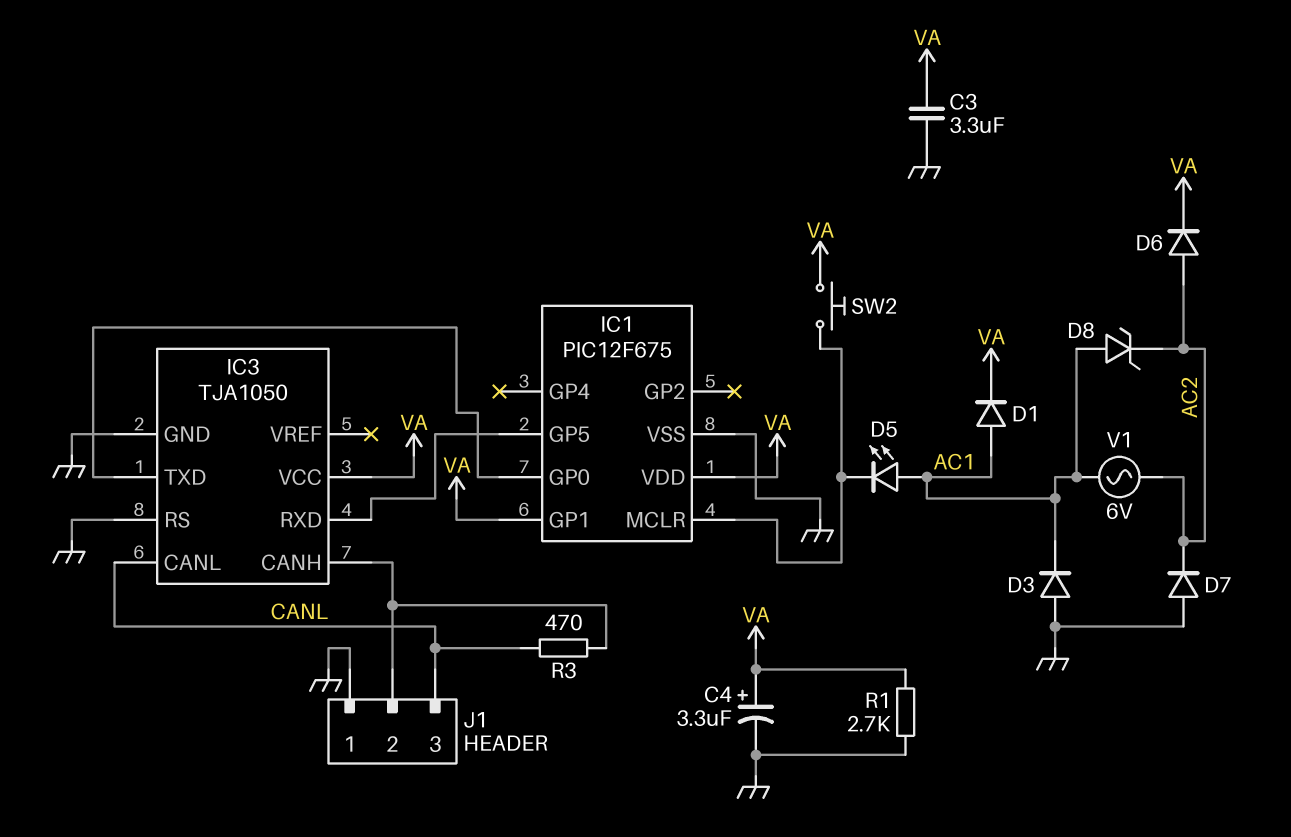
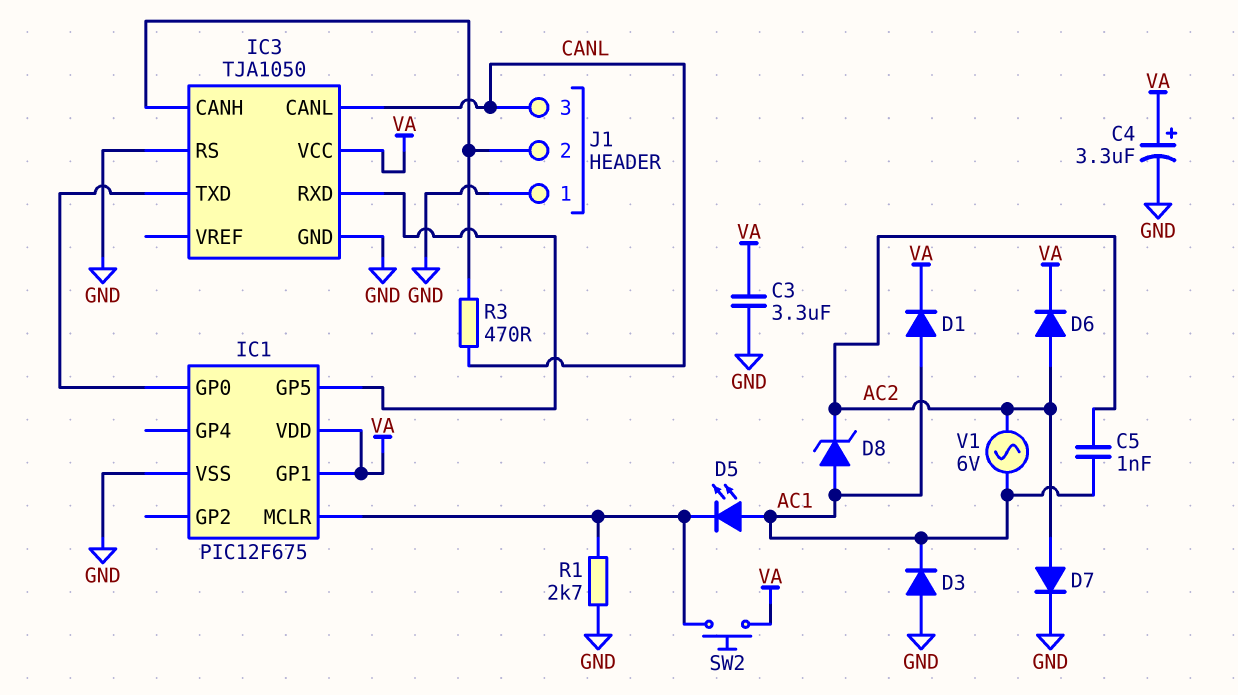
C5: none -> 1nF (AC1, AC2)
D7: diode (A GND, K AC2) -> diode (A AC2, K GND)
R1: 2.7k (GND, VA) -> 2.7k (GND, IC1/MCLR)

